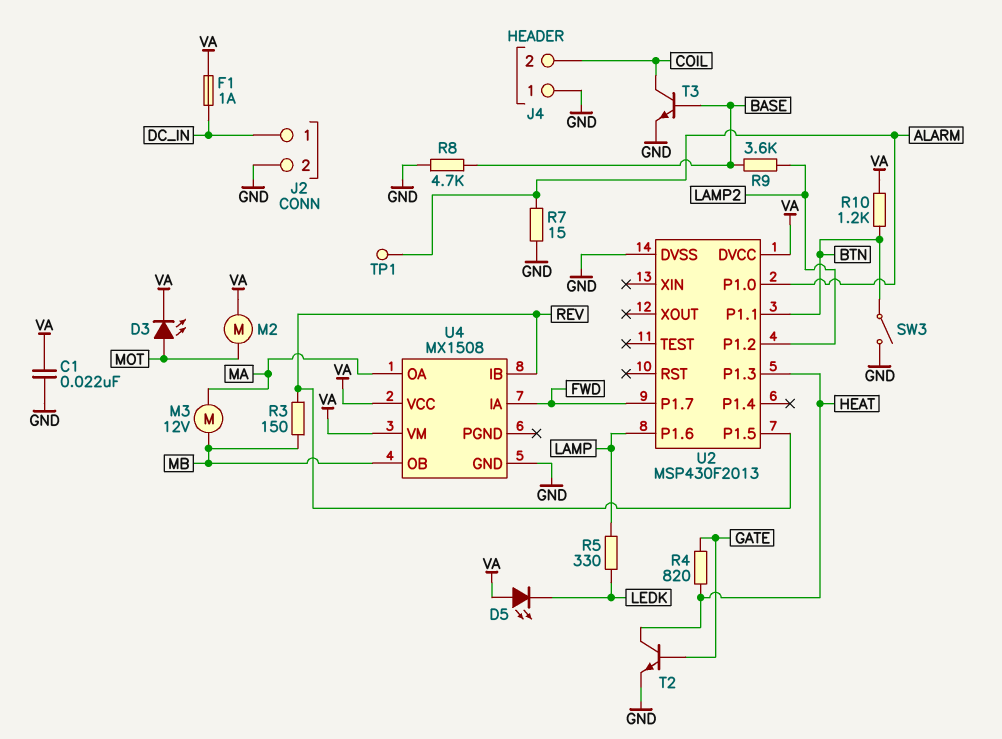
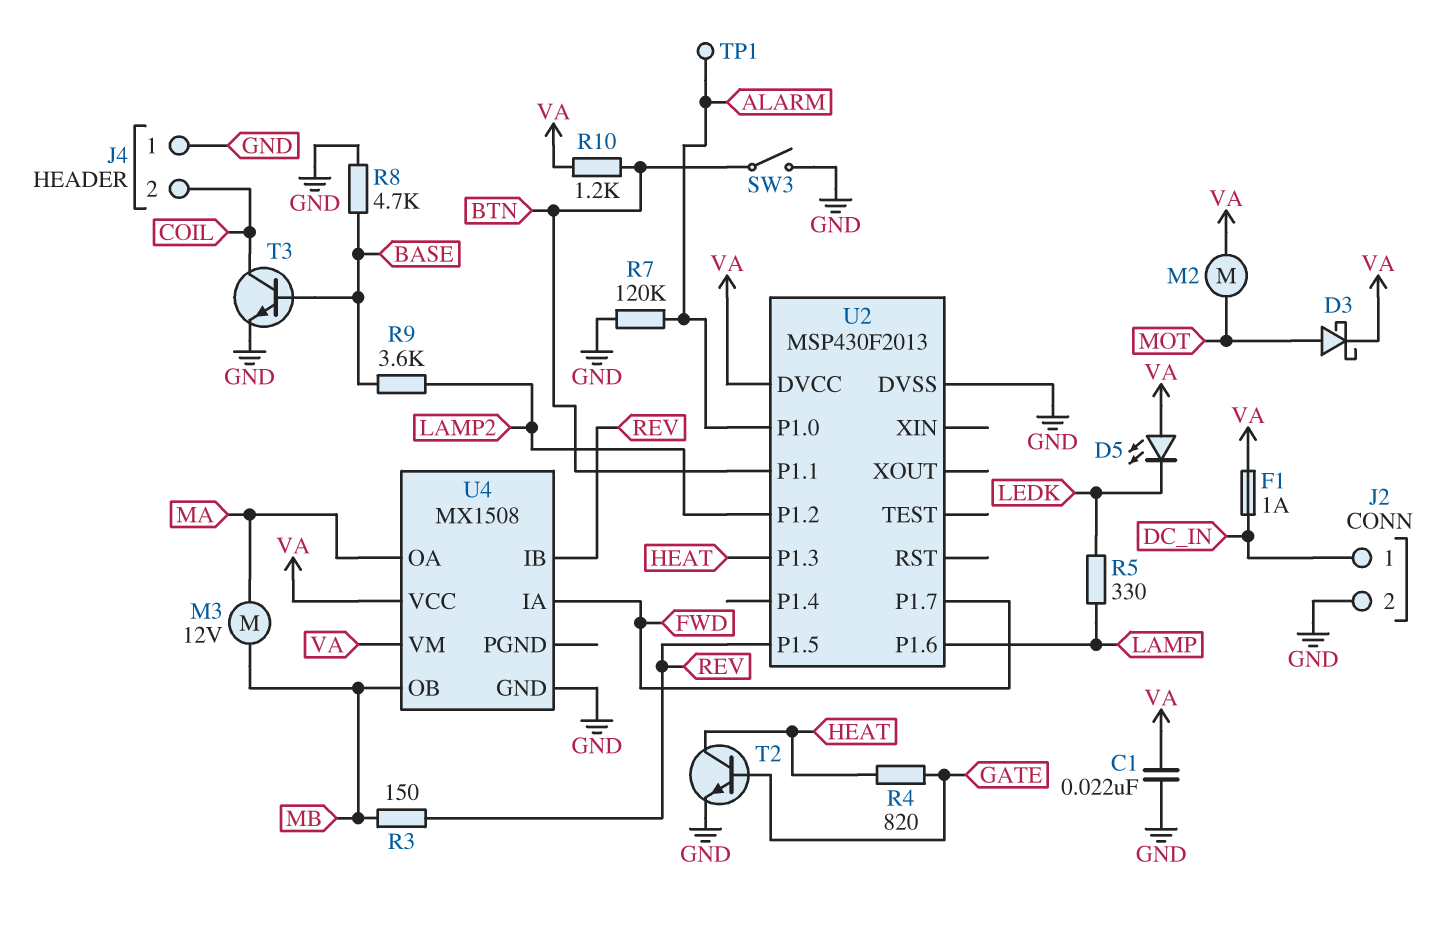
D3: LED (A MOT, K VA) -> schottky (A MOT, K VA)
R7: 15 (ALARM, GND) -> 120k (ALARM, GND)

